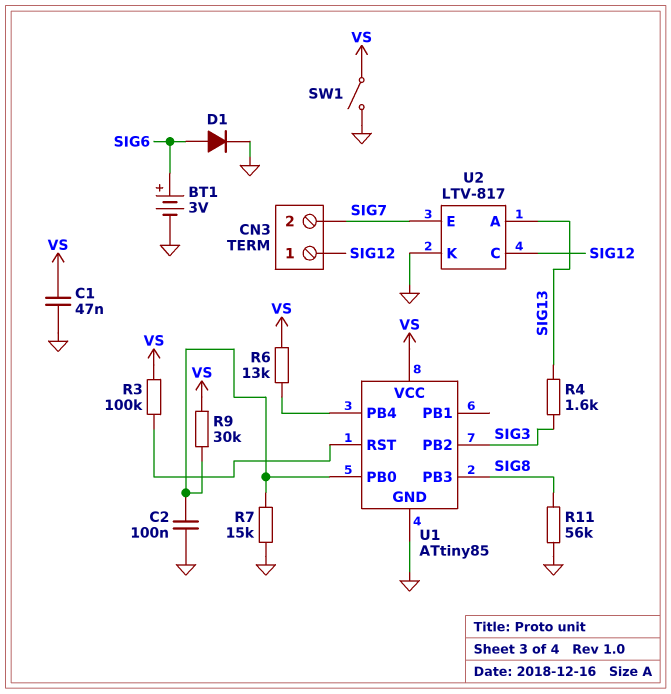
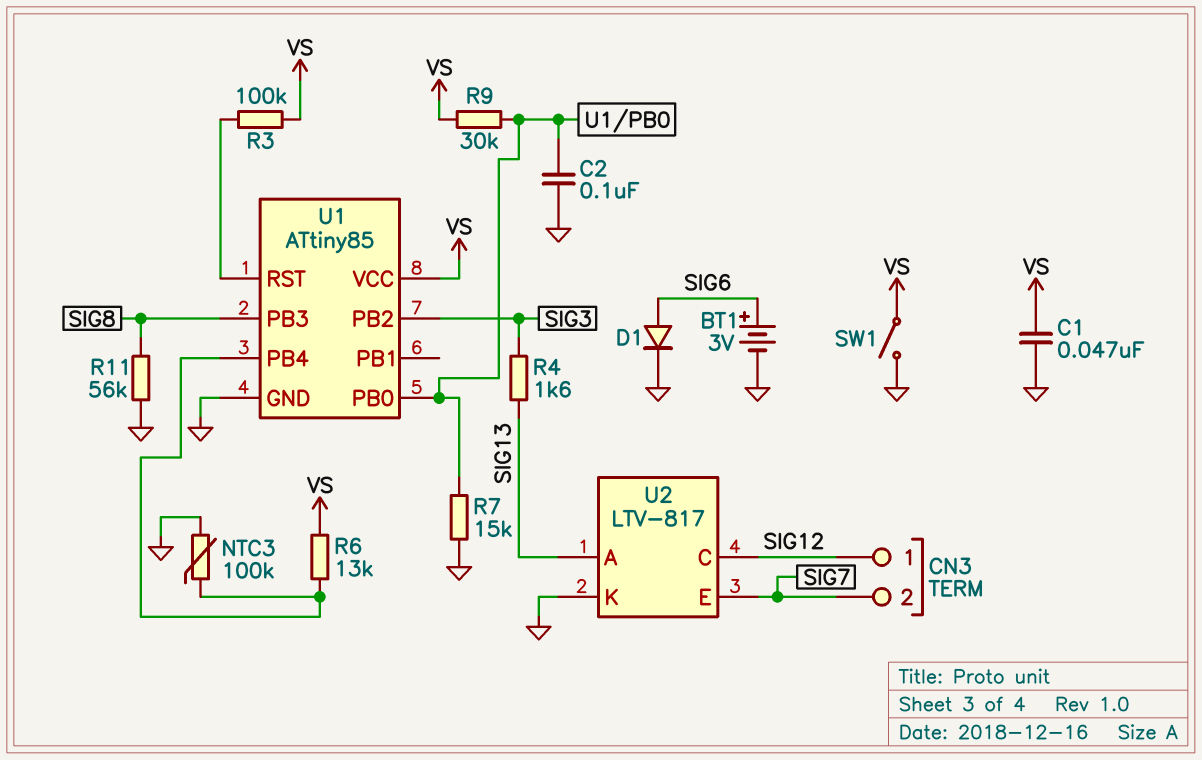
NTC3: none -> 100k (GND, U1/PB4)

